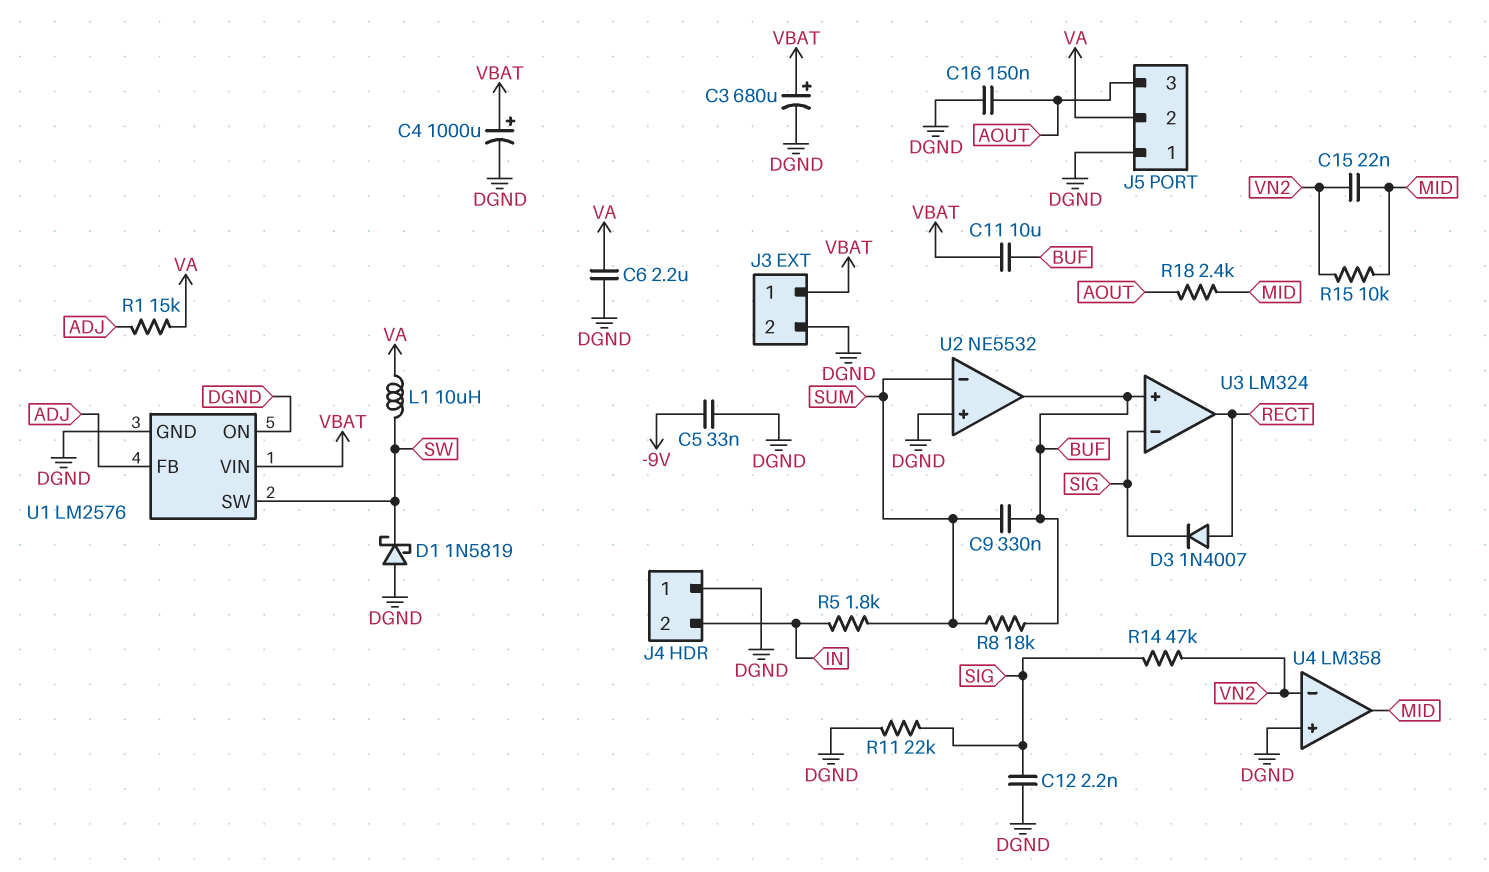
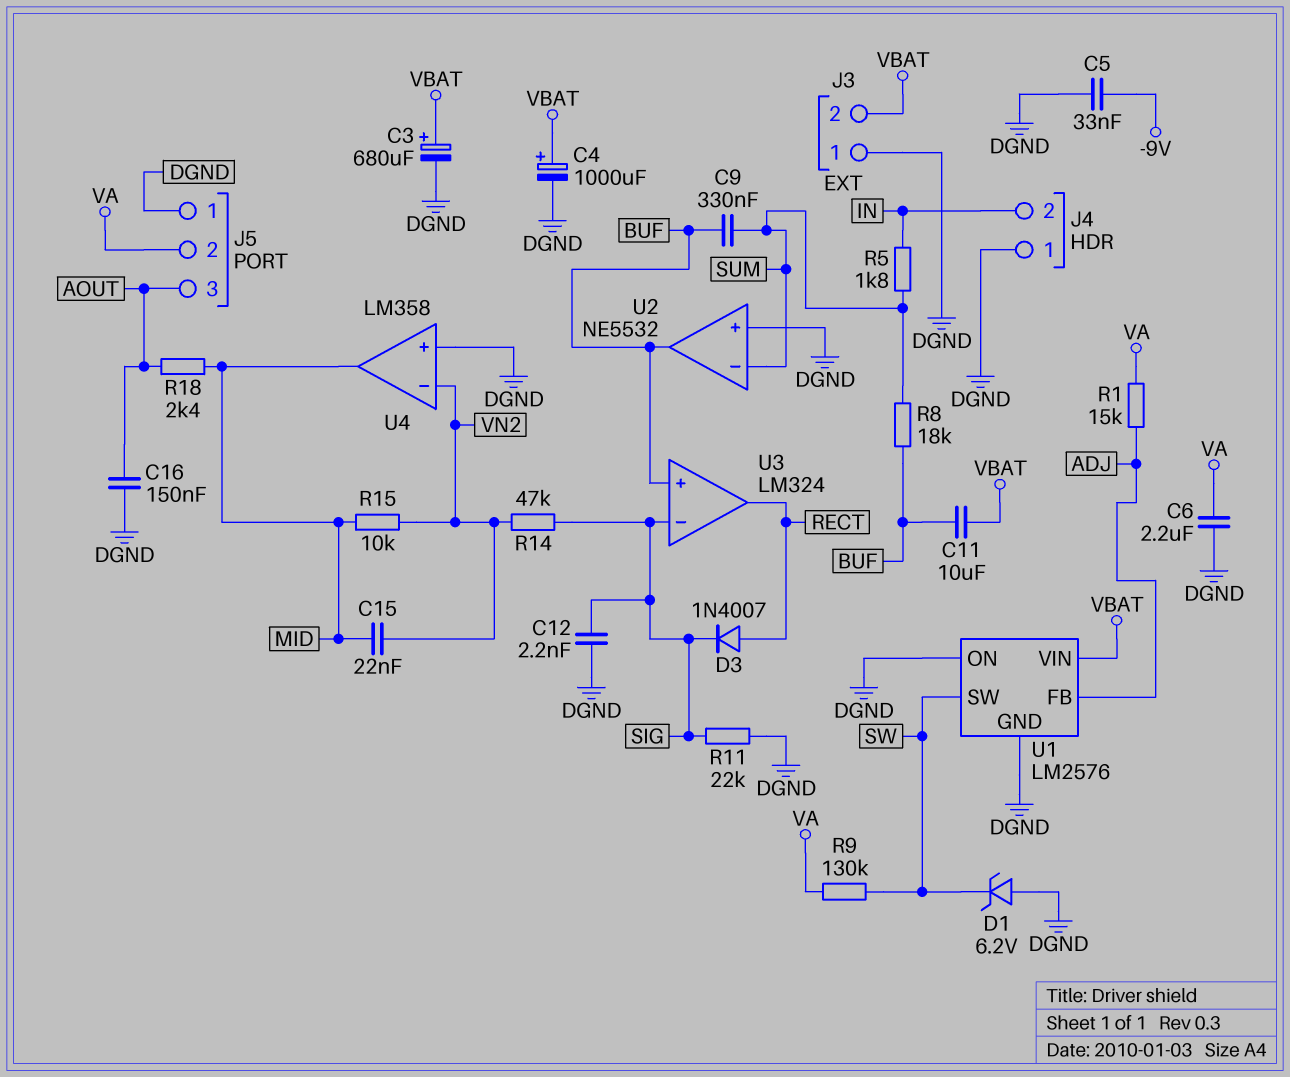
D1: schottky 1N5819 (A DGND, K SW) -> zener 6.2V (A DGND, K SW)
J3 pin 1: VBAT -> DGND
J3 pin 2: DGND -> VBAT
L1: 10uH (SW, VA) -> none
R9: none -> 130k (SW, VA)

